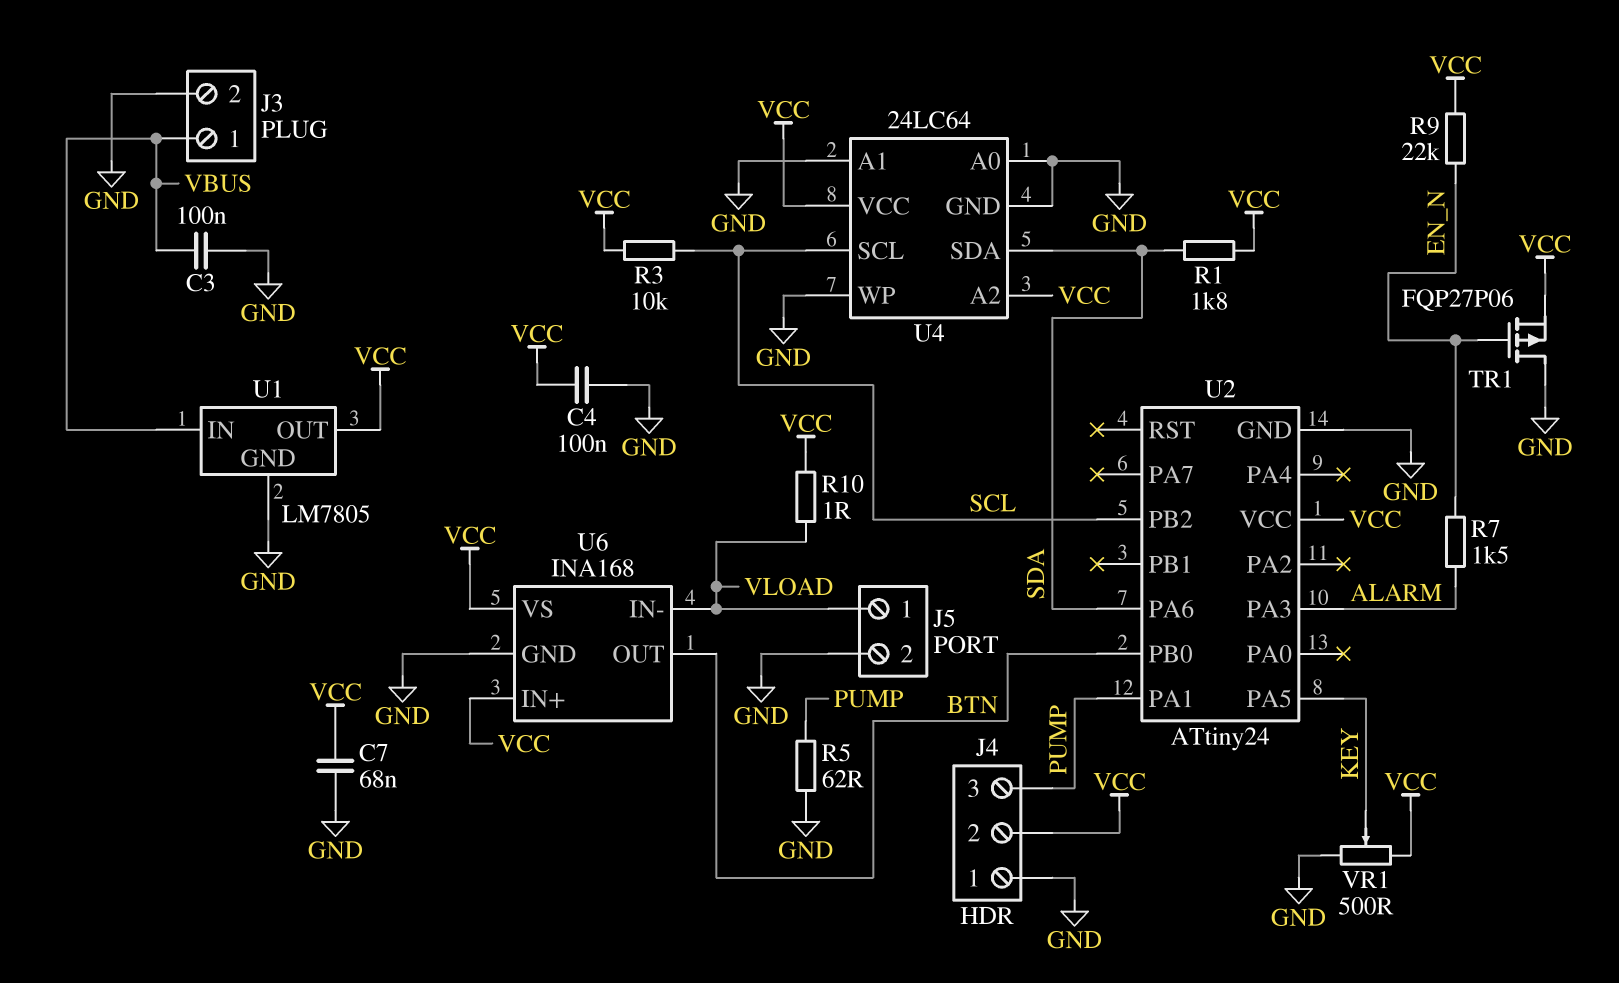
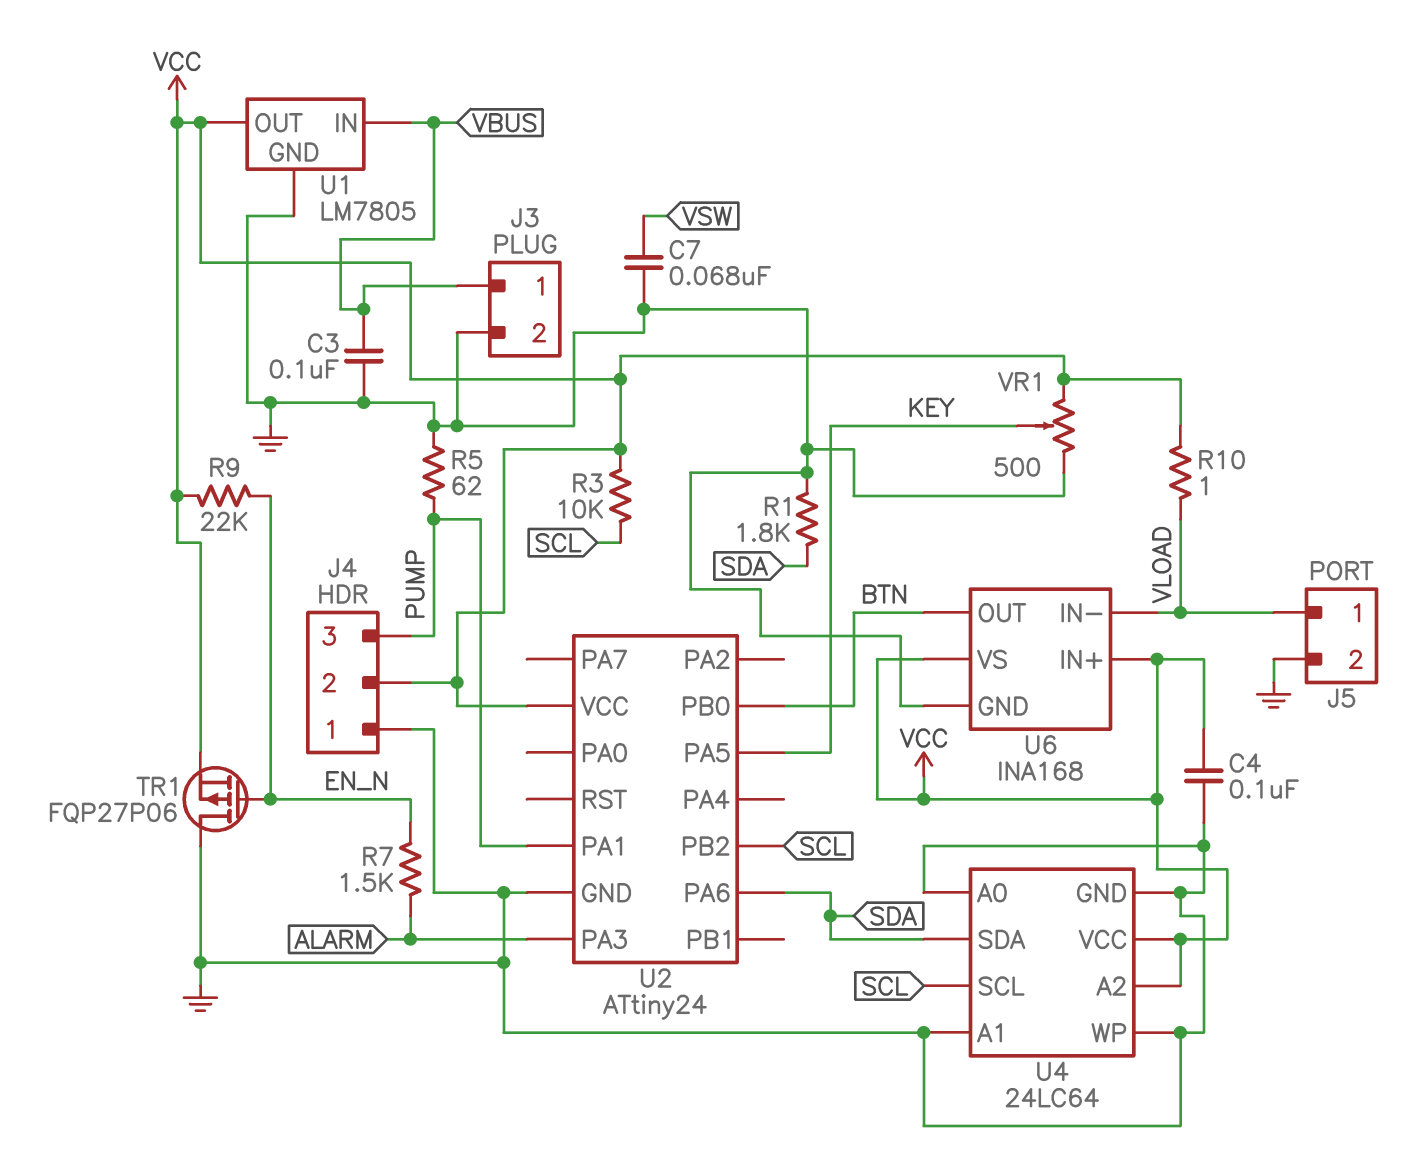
C7: 68nF (GND, VCC) -> 68nF (GND, VSW)
R1: 1.8k (SDA, VCC) -> 1.8k (GND, SDA)

